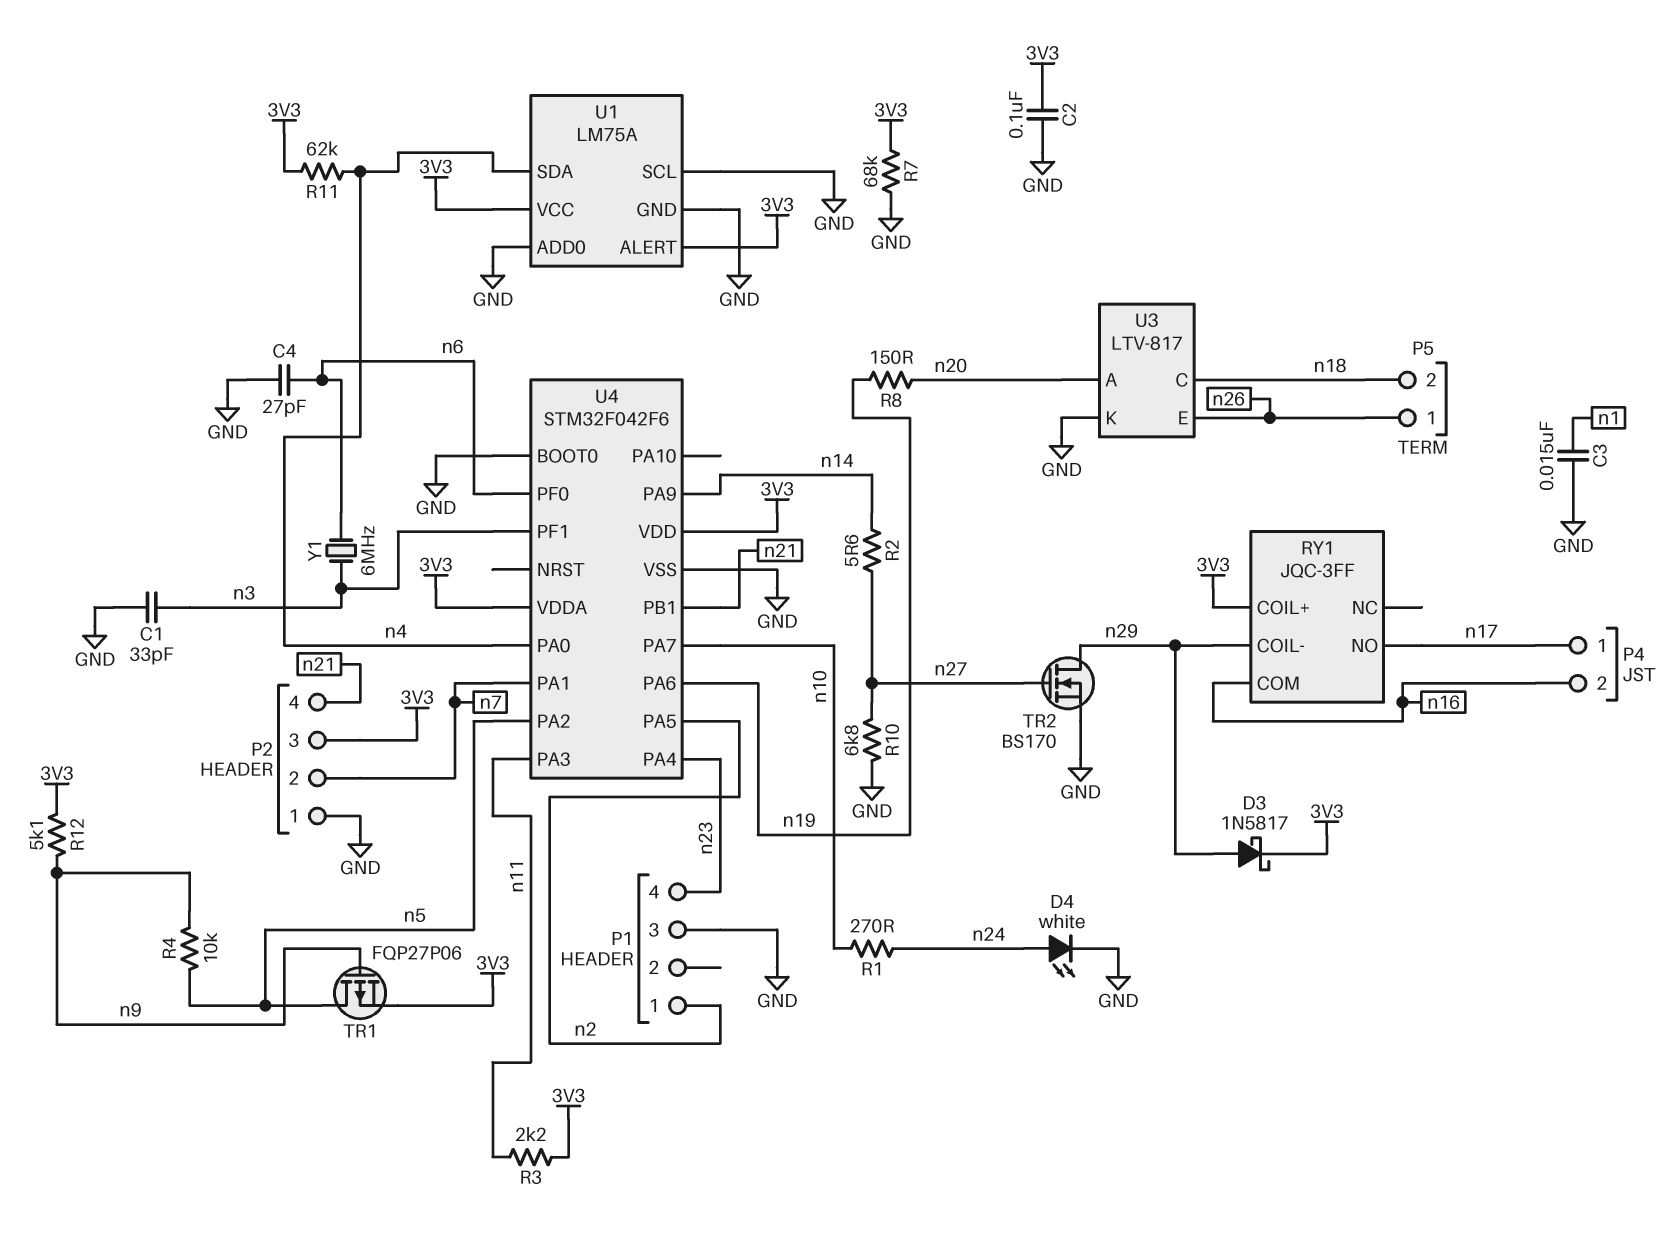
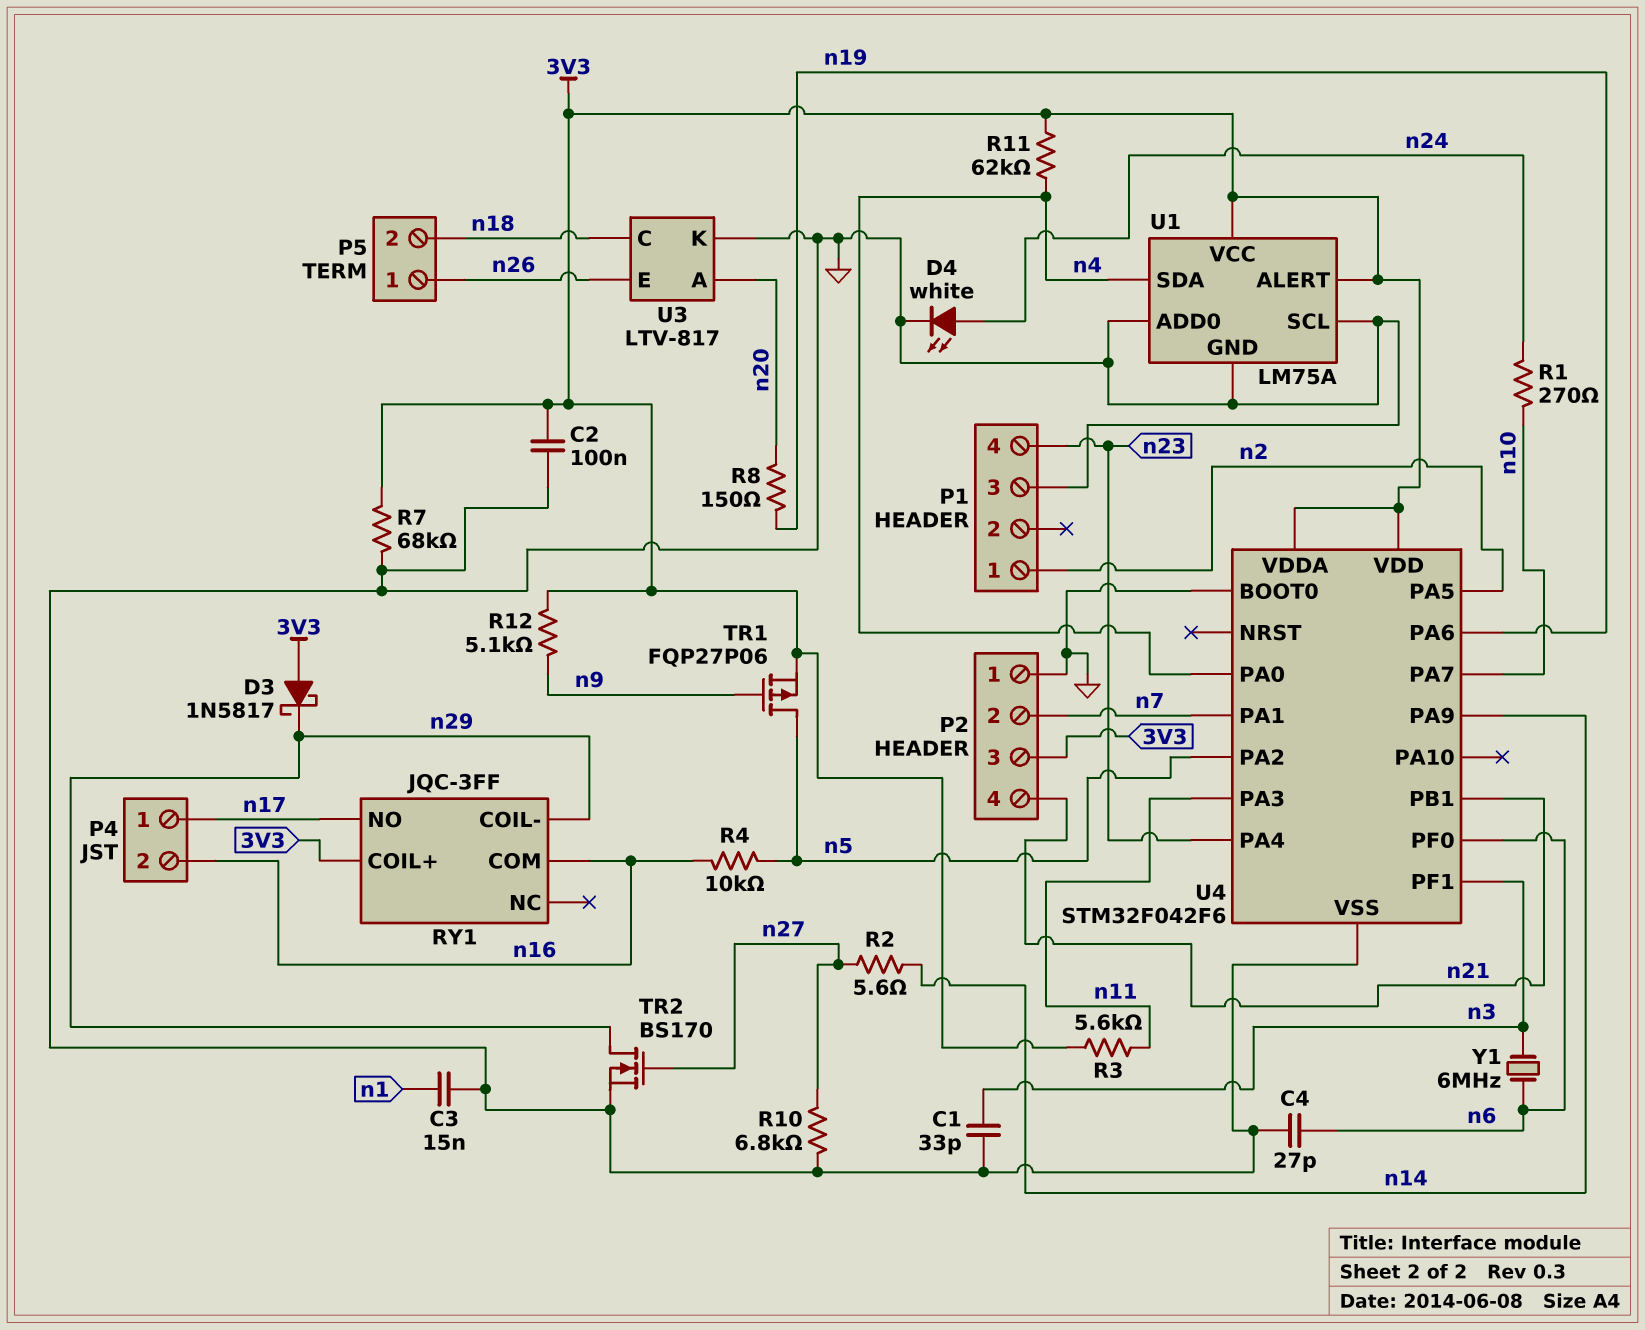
D3: schottky 1N5817 (A n29, K 3V3) -> schottky 1N5817 (A 3V3, K n29)
R3: 2.2k (3V3, n11) -> 5.6k (3V3, n11)
R4: 10k (n5, n9) -> 10k (n5, n16)

